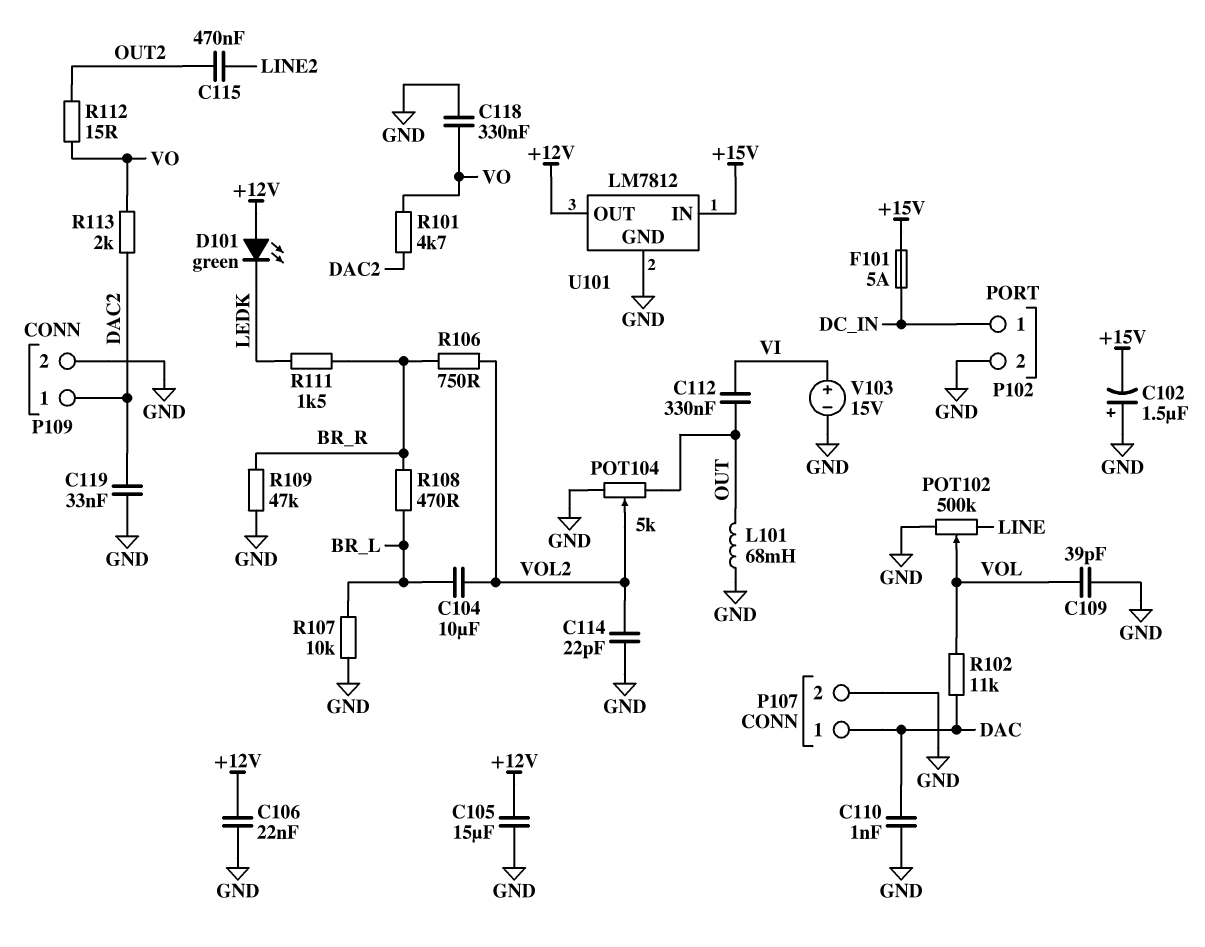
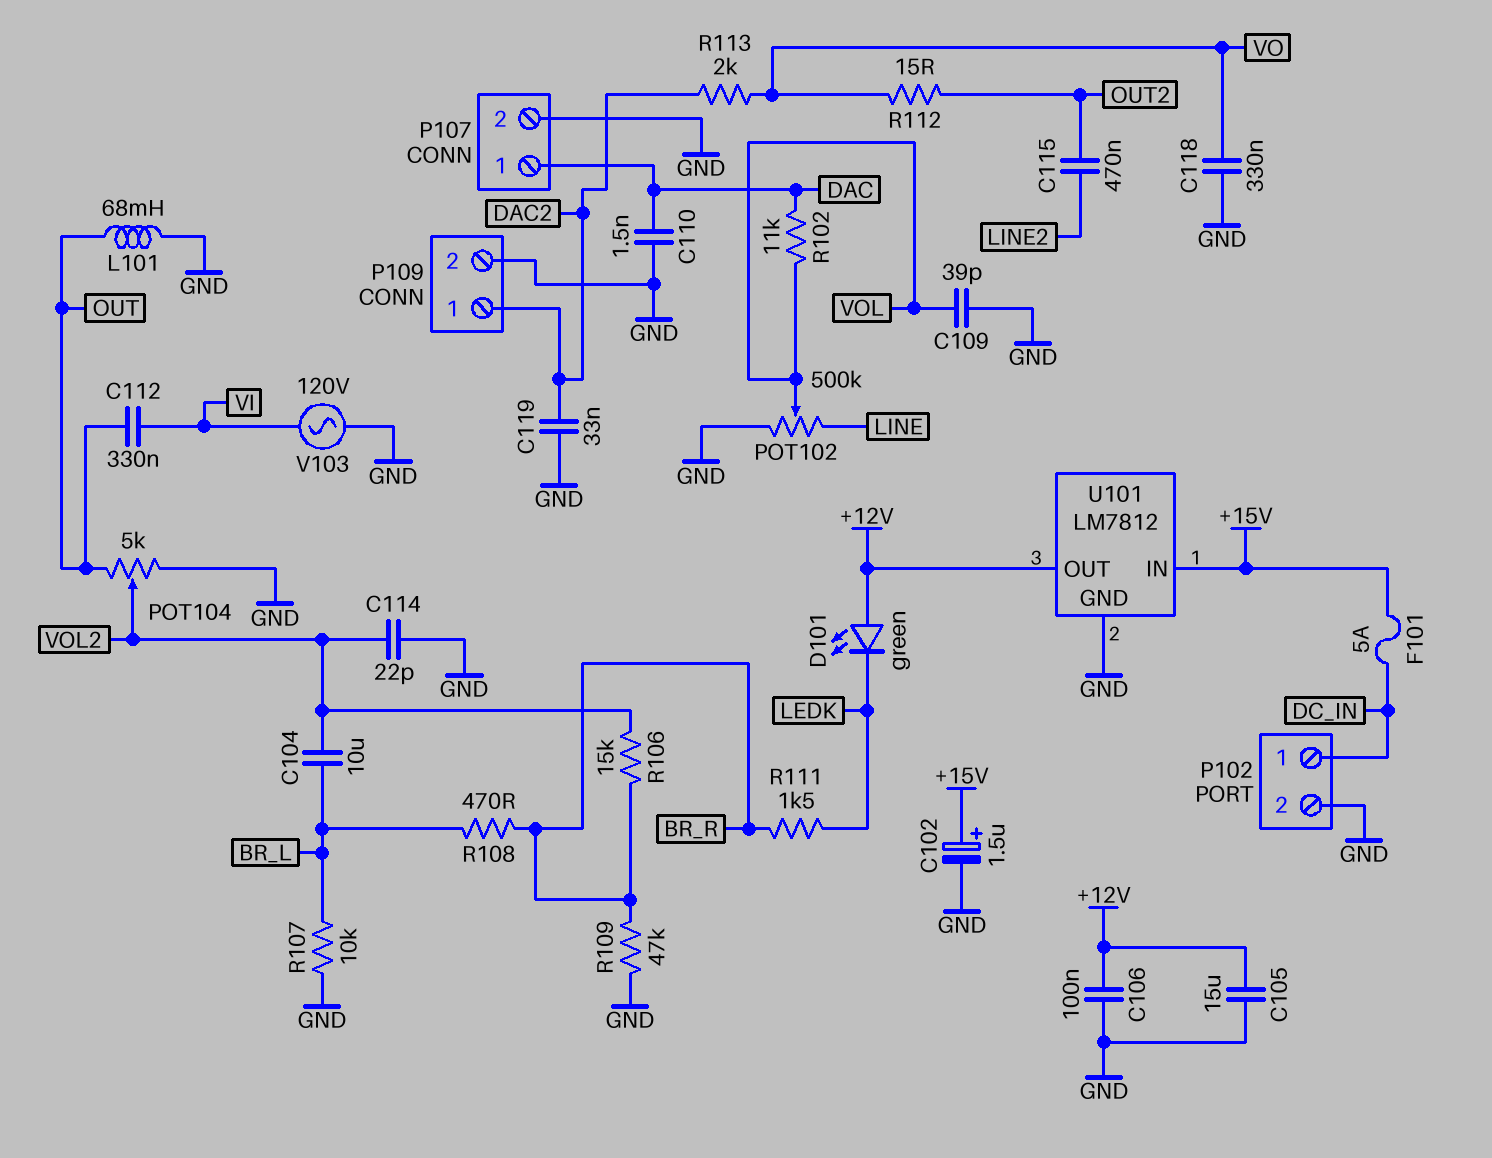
C102: 1.5uF (plus GND, minus +15V) -> 1.5uF (plus +15V, minus GND)
C106: 22nF (+12V, GND) -> 100nF (+12V, GND)
C110: 1nF (DAC, GND) -> 1.5nF (DAC, GND)
R101: 4.7k (DAC2, VO) -> none
R106: 750 (BR_R, VOL2) -> 15k (BR_R, VOL2)
V103: 15V (plus VI, minus GND) -> AC 120V (GND, VI)

